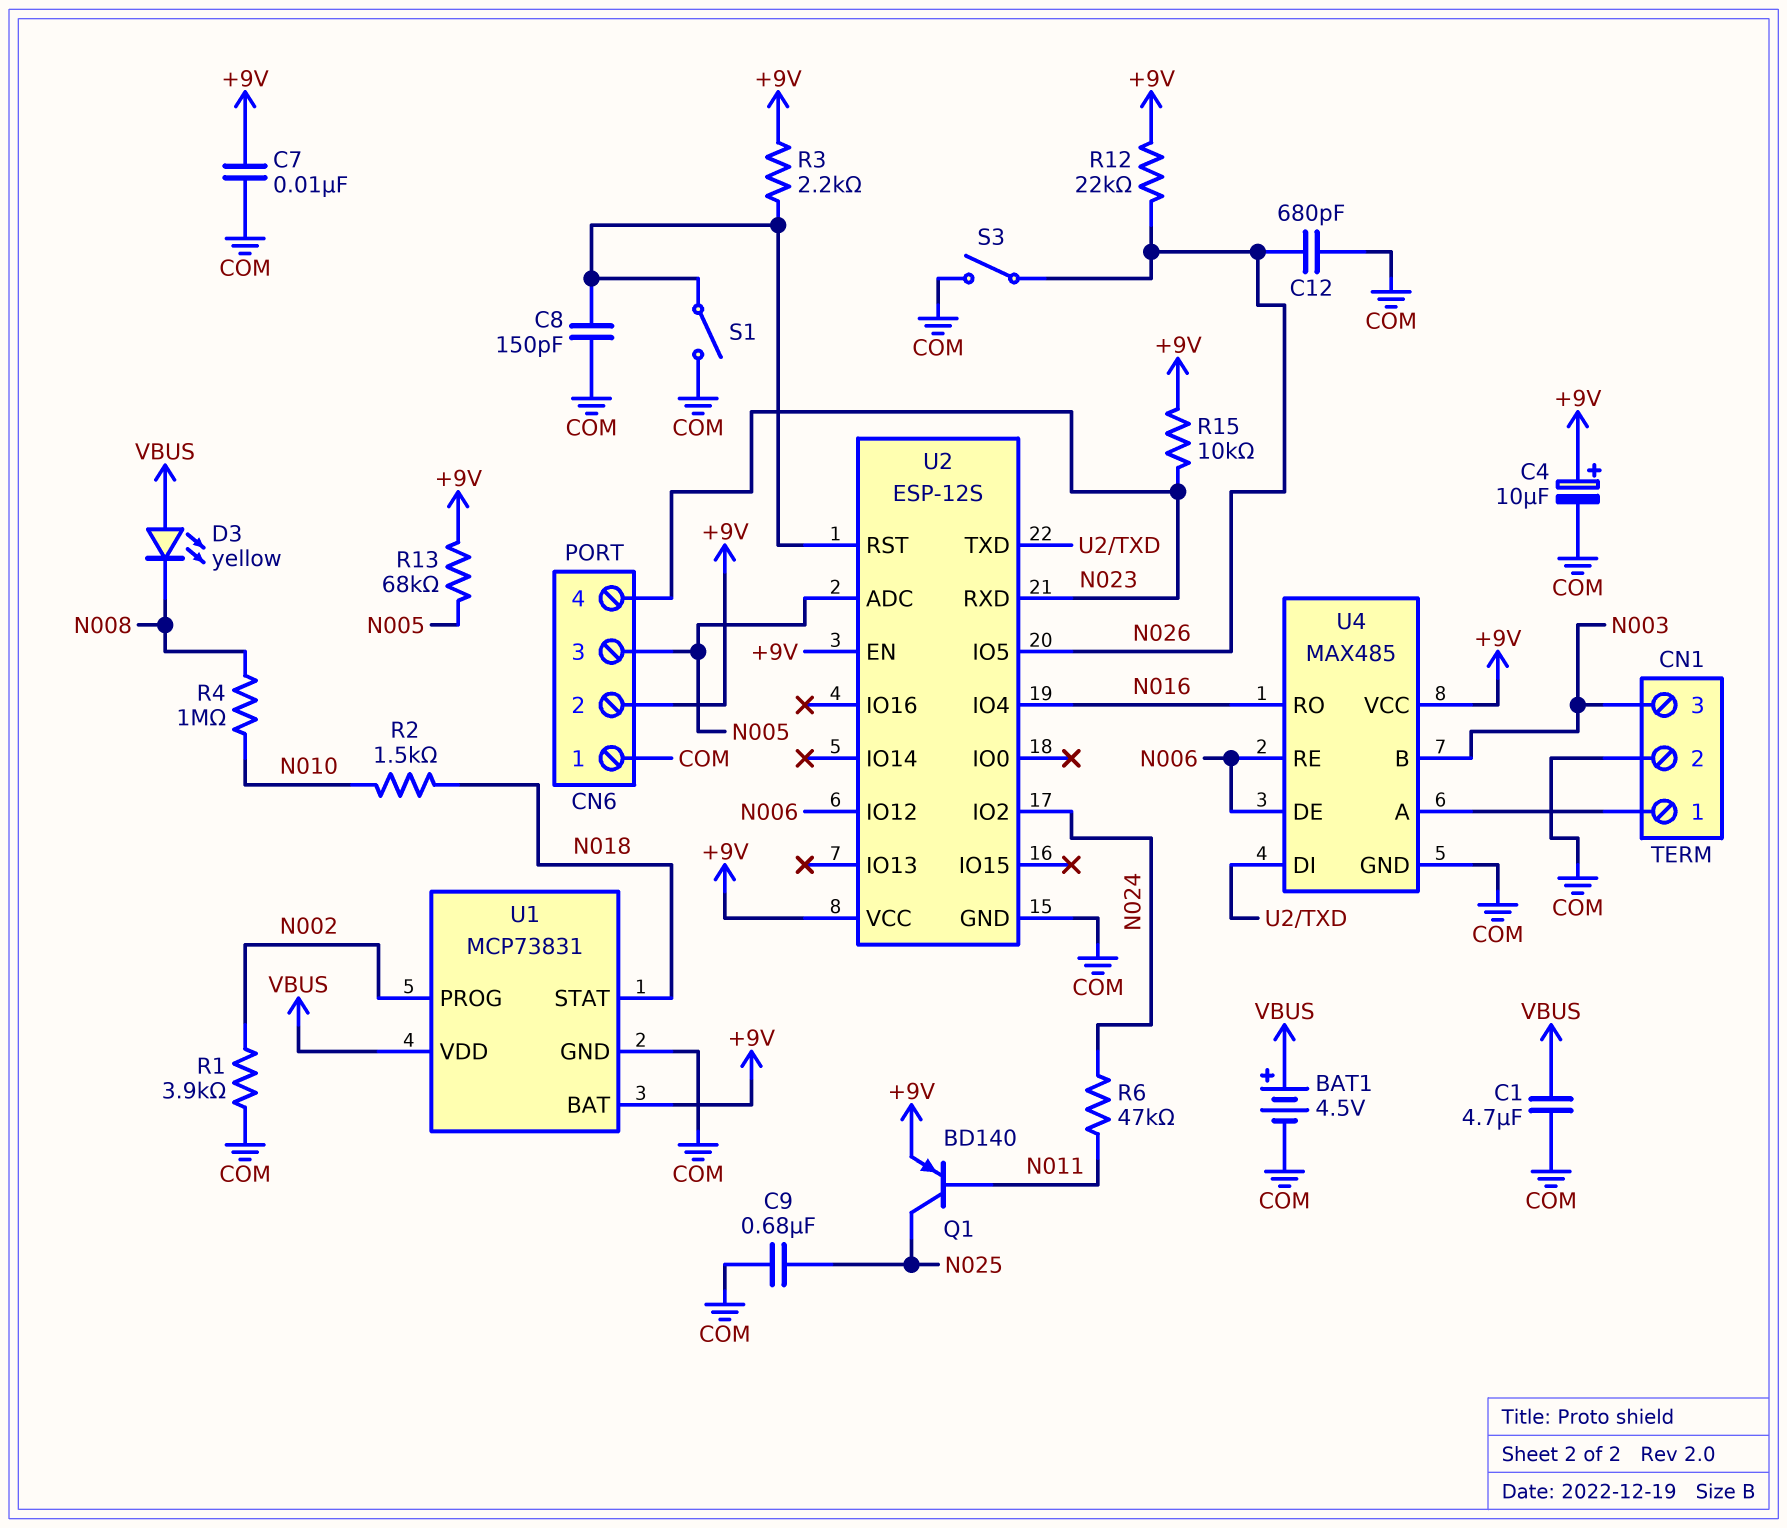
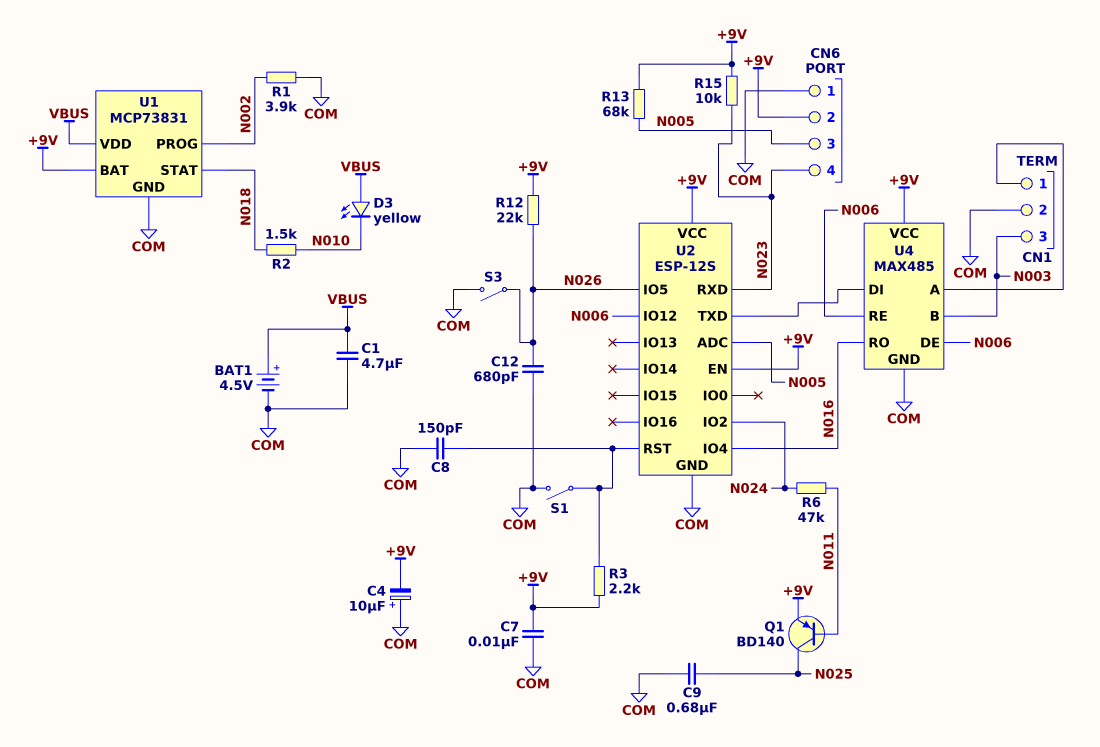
C4: 10uF (plus +9V, minus COM) -> 10uF (plus COM, minus +9V)
D3: LED yellow (A VBUS, K N008) -> LED yellow (A VBUS, K N010)
R4: 1M (N008, N010) -> none

